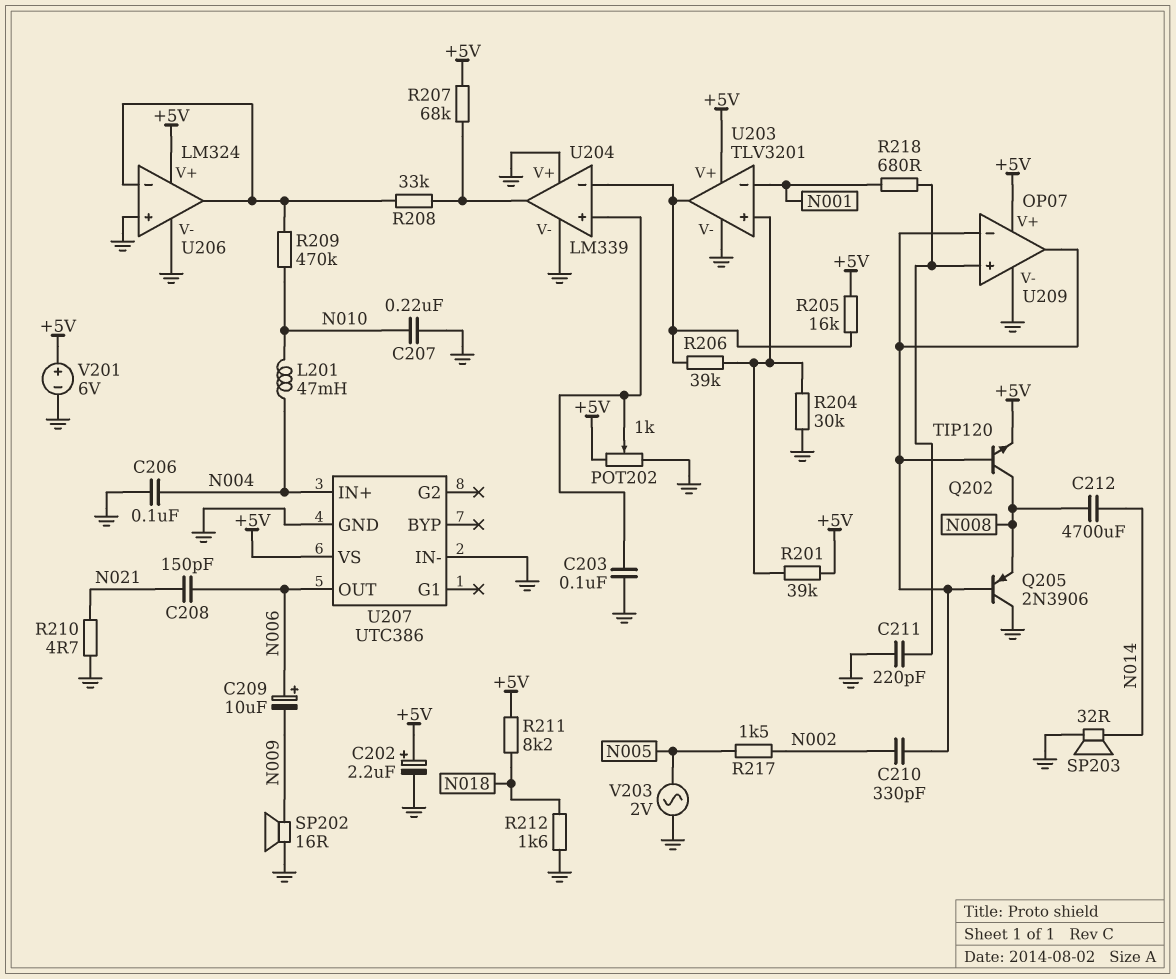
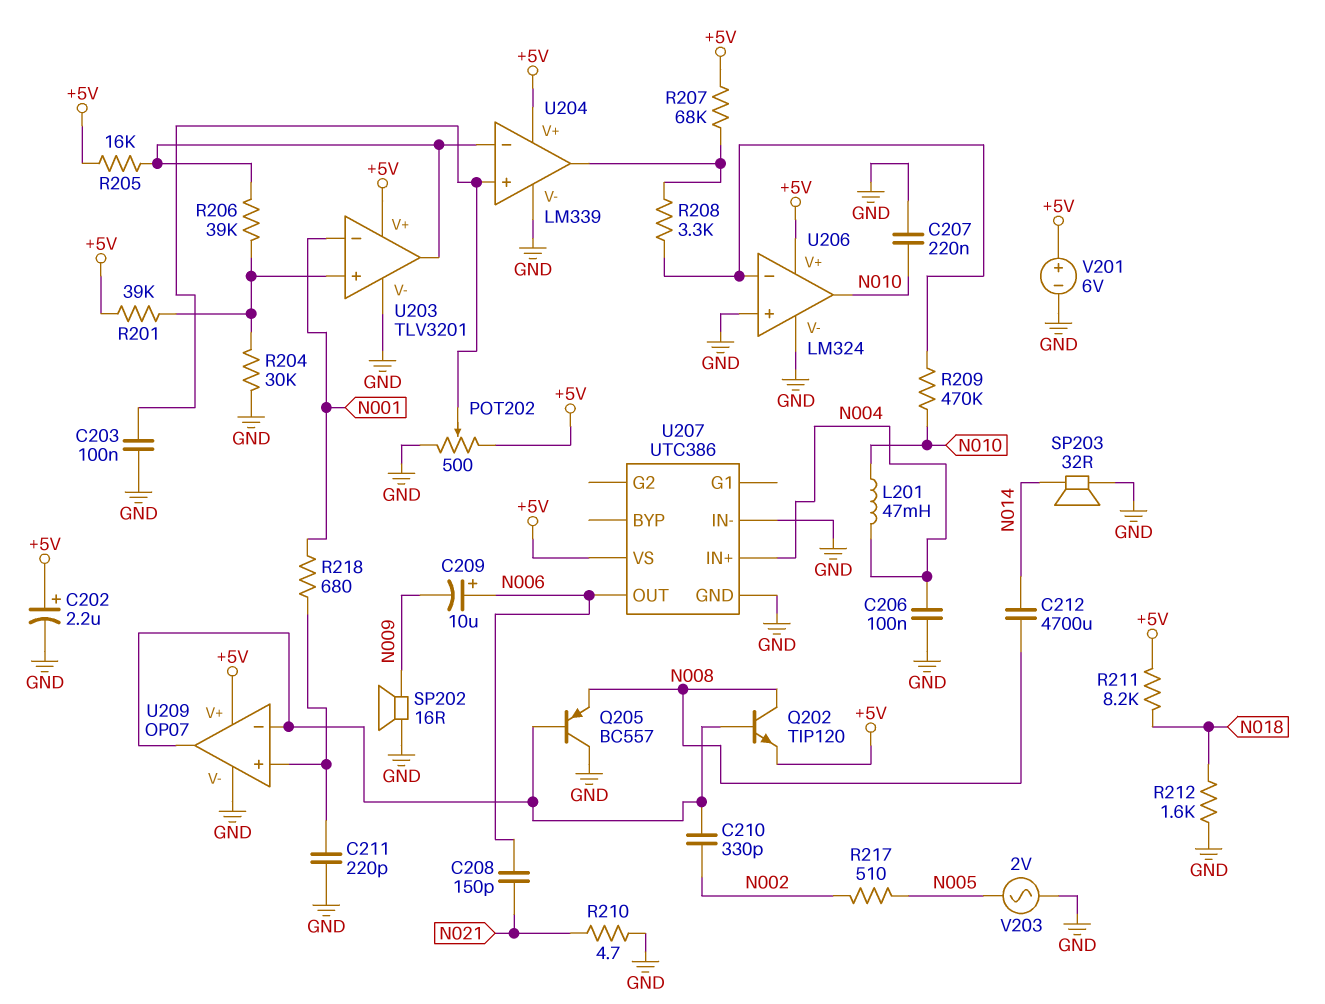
POT202: 1k (+5V, GND, wiper U204/in+) -> 500 (+5V, GND, wiper U204/in+)
Q205: PNP 2N3906 (B U209/in-, C GND, E N008) -> PNP BC557 (B U209/in-, C GND, E N008)
R208: 33k (U204/out, U206/in-) -> 3.3k (U204/out, U206/in-)
R217: 1.5k (N002, N005) -> 510 (N002, N005)
U204 pin V+: GND -> +5V
U206 pin out: U206/in- -> N010

